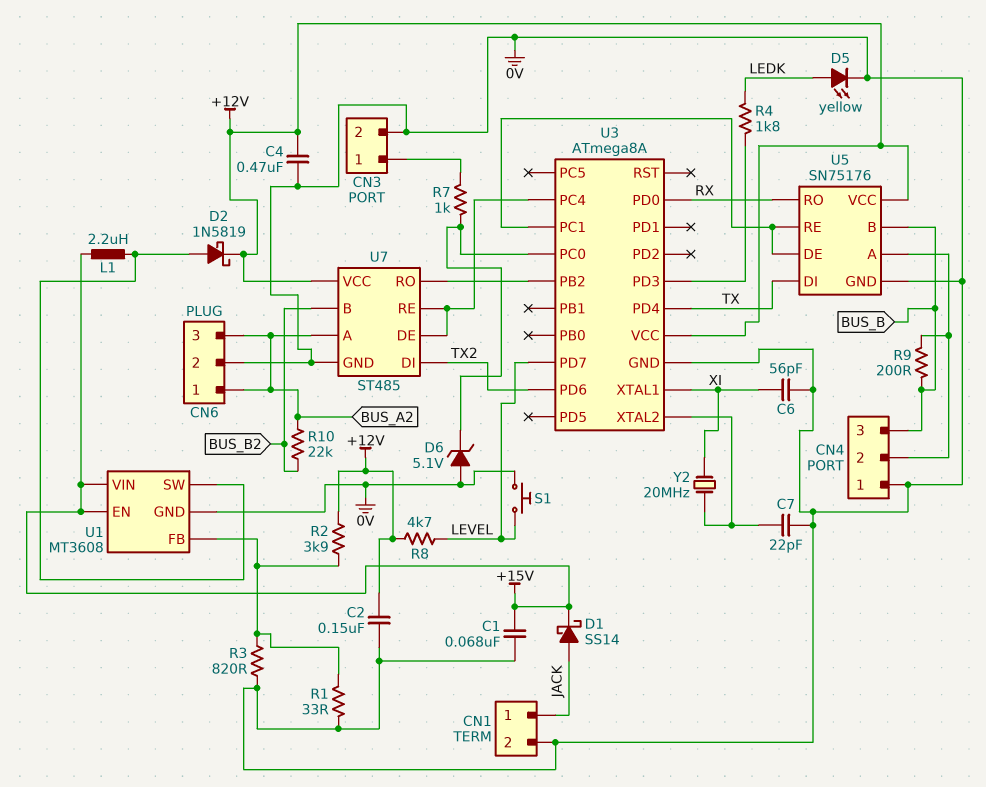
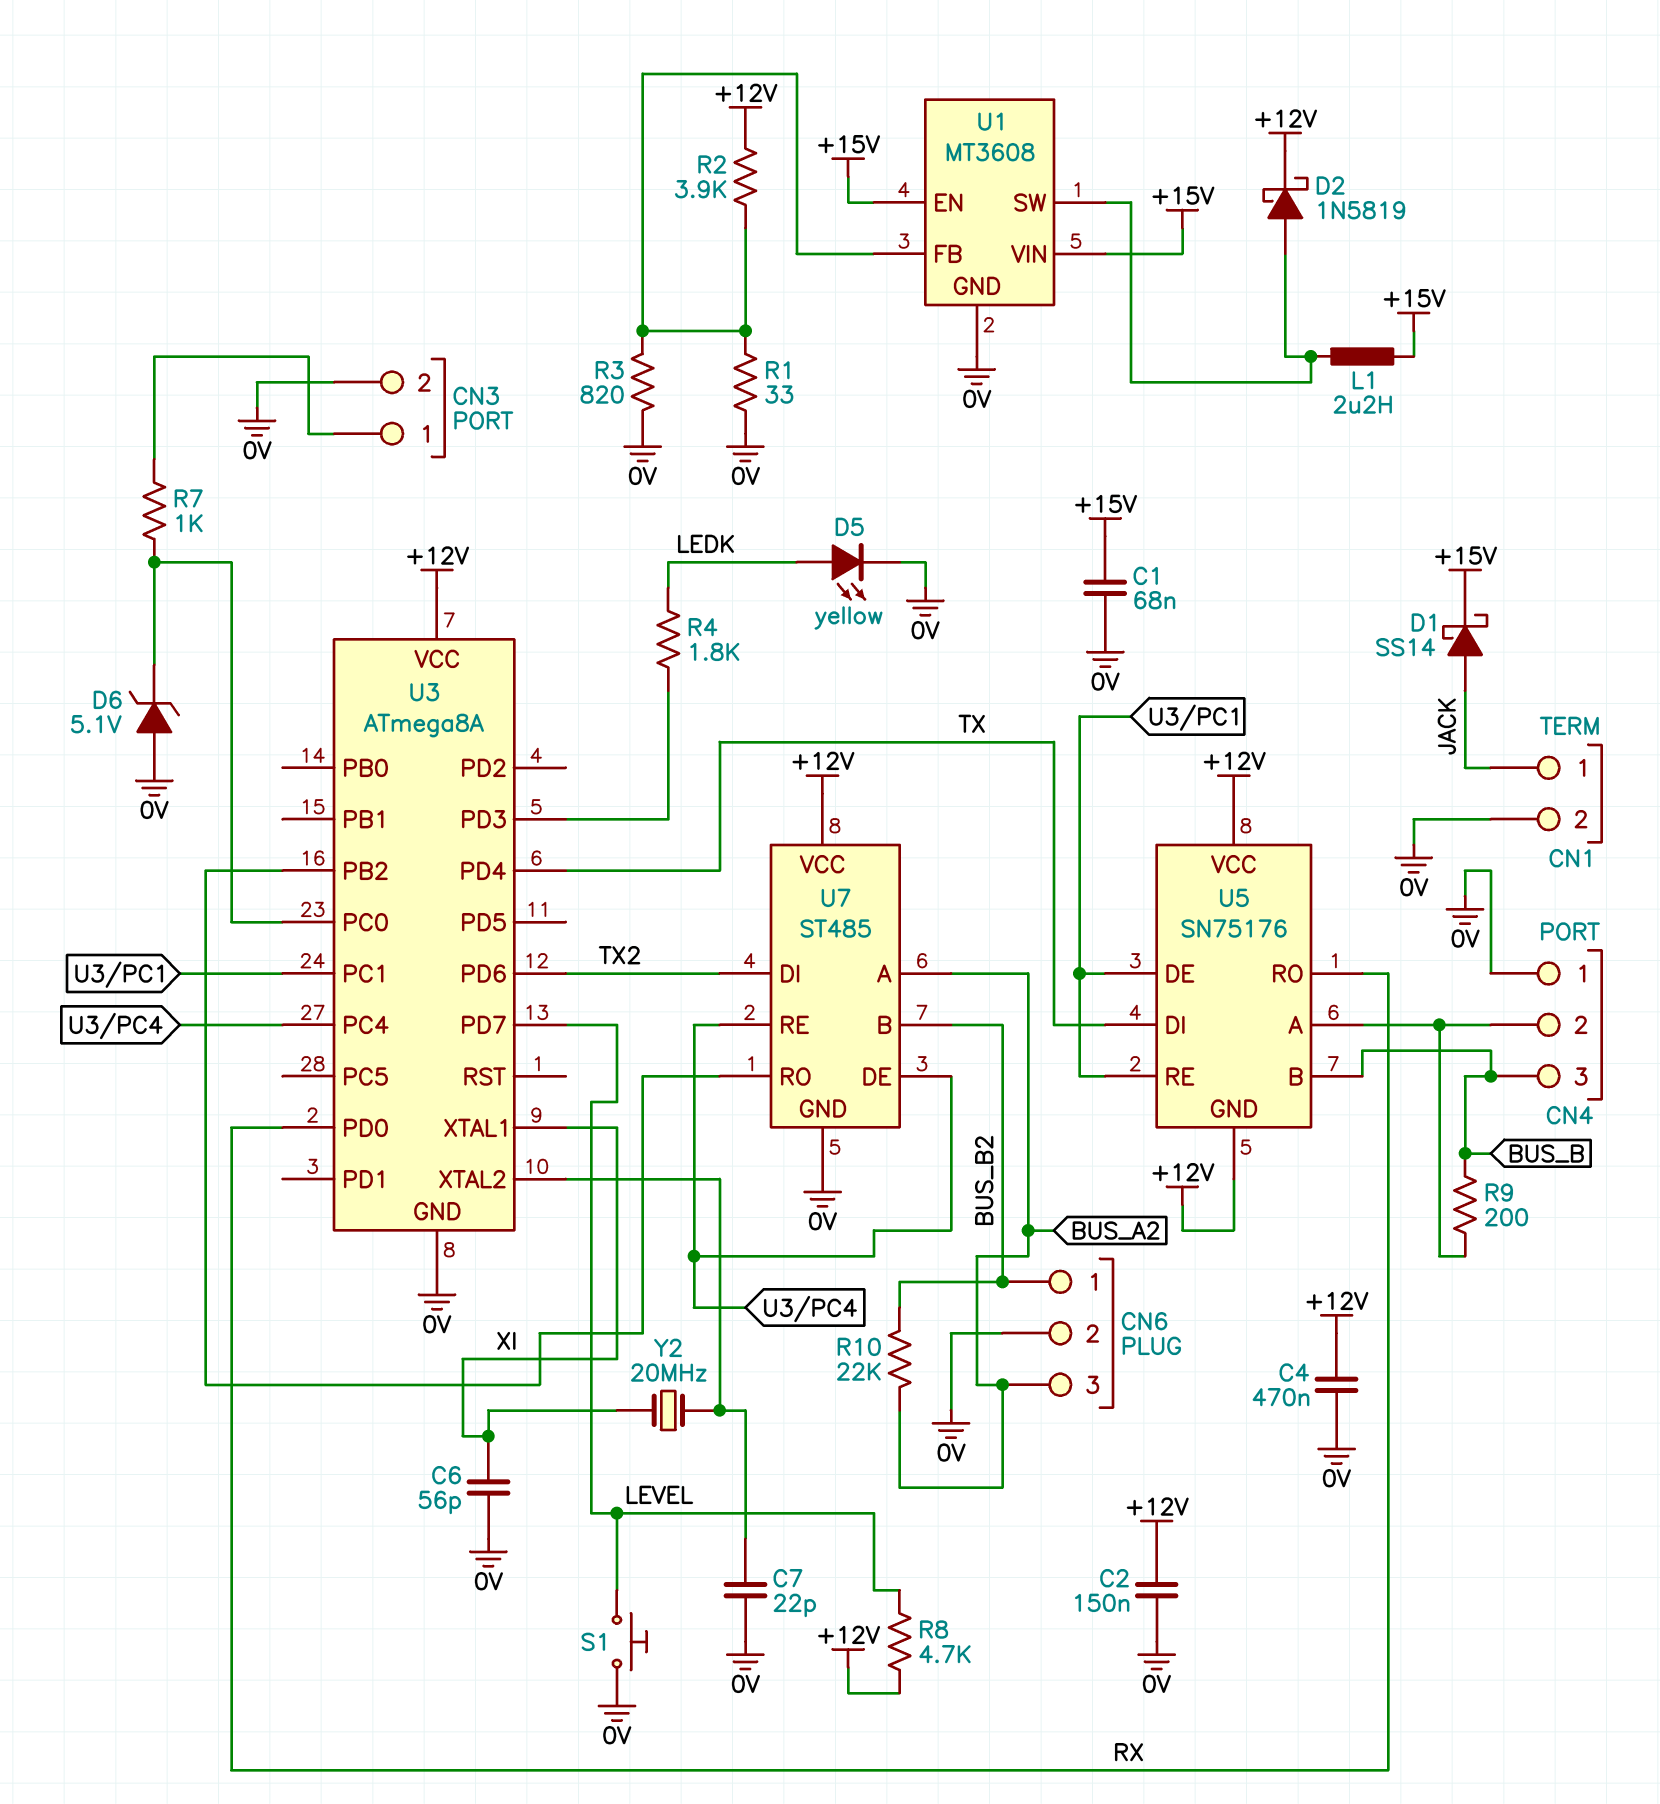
CN6 pin 1: BUS_A2 -> BUS_B2
U5 pin GND: 0V -> +12V

